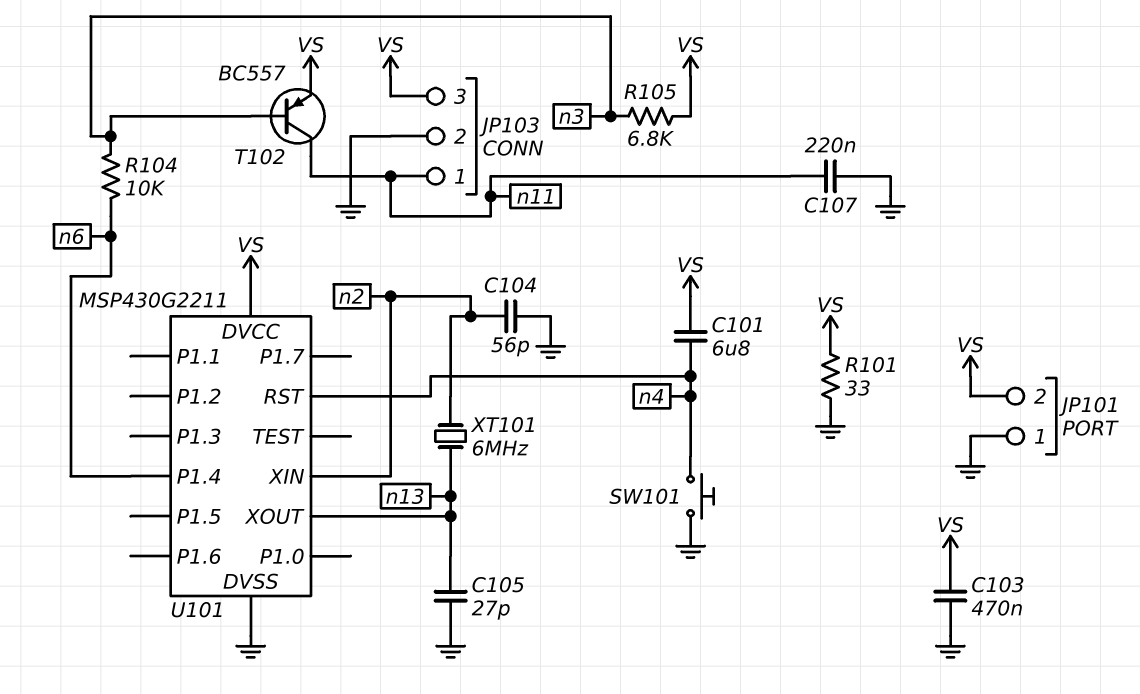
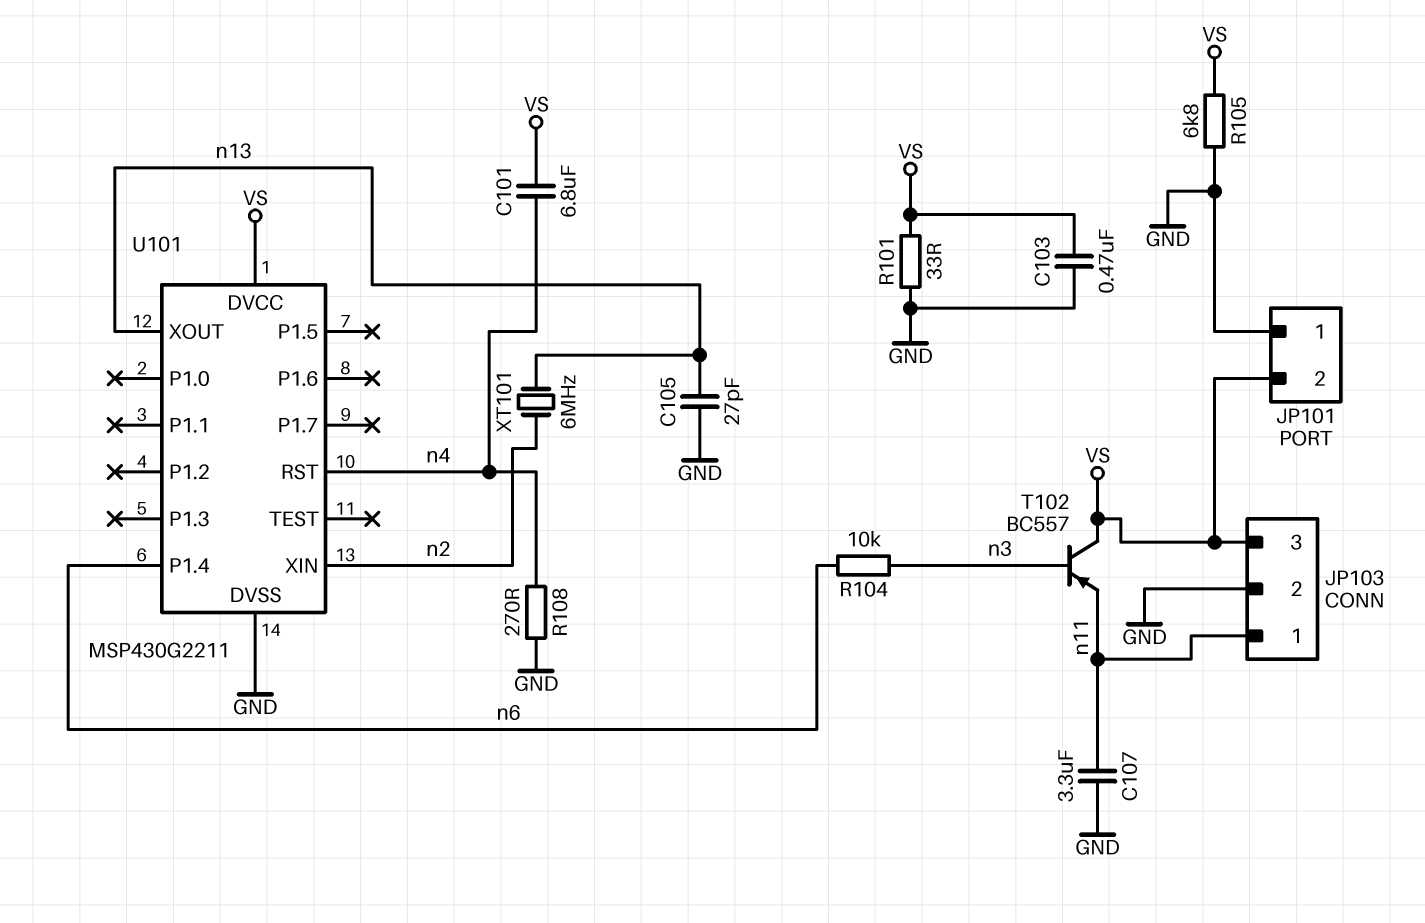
C104: 56pF (GND, n2) -> none
C107: 220nF (GND, n11) -> 3.3uF (GND, n11)
R105: 6.8k (VS, n3) -> 6.8k (GND, VS)
R108: none -> 270 (GND, n4)
SW101: button (GND, n4) -> none
T102: PNP BC557 (B n3, C n11, E VS) -> PNP BC557 (B n3, C VS, E n11)

